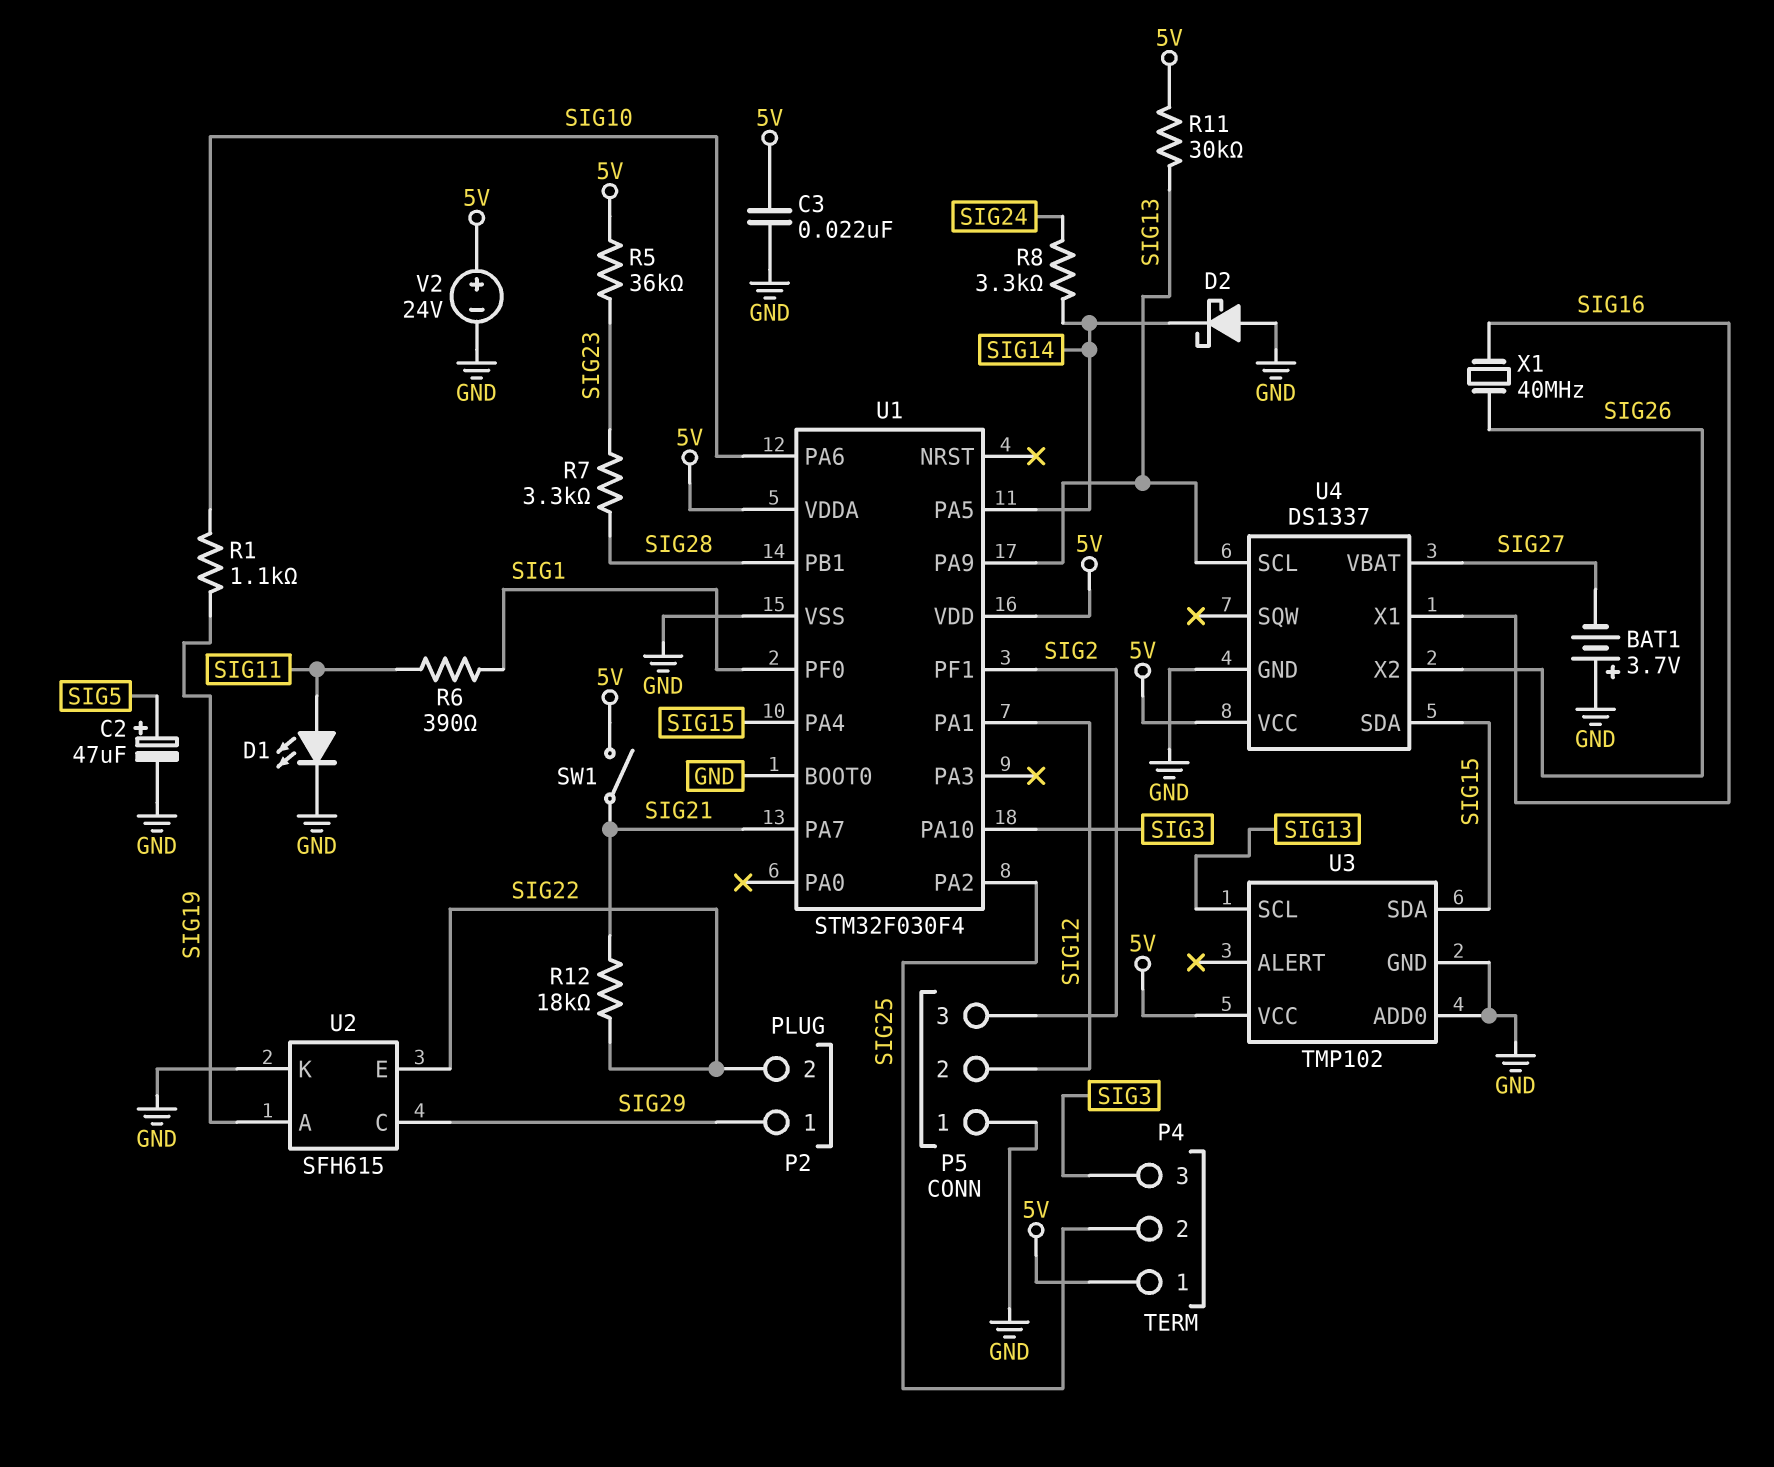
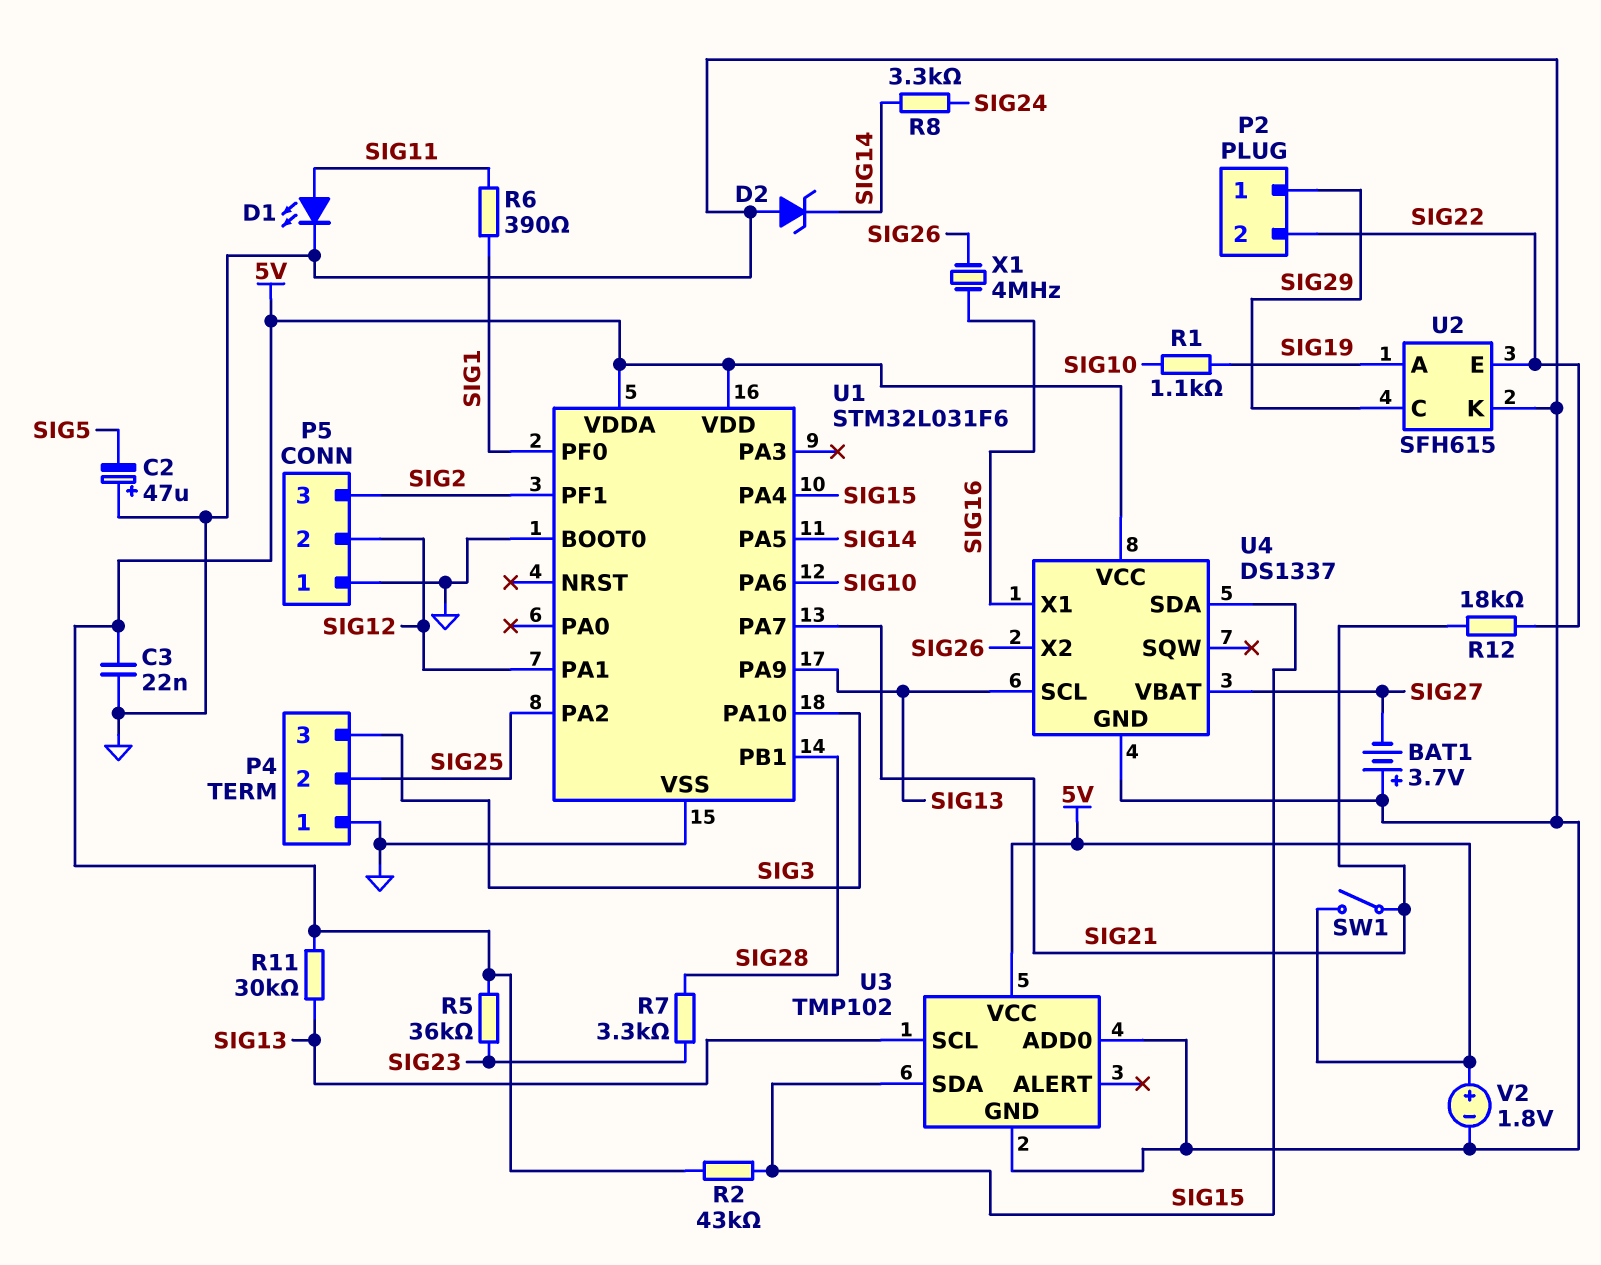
C2: 47uF (plus SIG5, minus GND) -> 47uF (plus GND, minus SIG5)
D2: schottky (A GND, K SIG14) -> zener (A GND, K SIG14)
P4 pin 1: 5V -> GND
R2: none -> 43k (5V, SIG15)
U1: STM32F030F4 -> STM32L031F6
V2: 24V (plus 5V, minus GND) -> 1.8V (plus 5V, minus GND)
X1: 40MHz (SIG16, SIG26) -> 4MHz (SIG16, SIG26)

